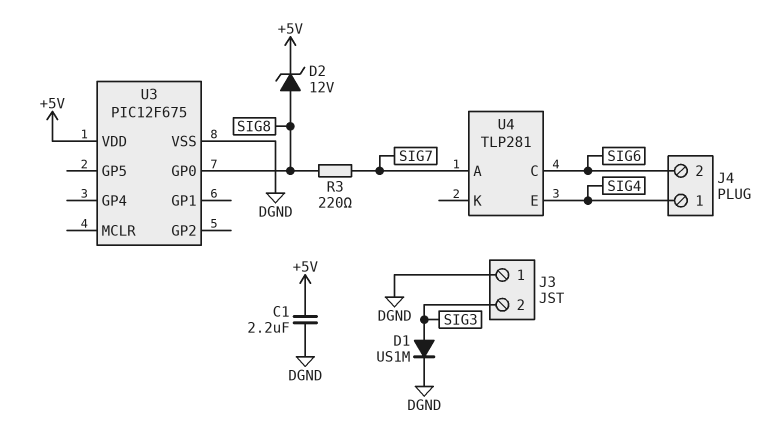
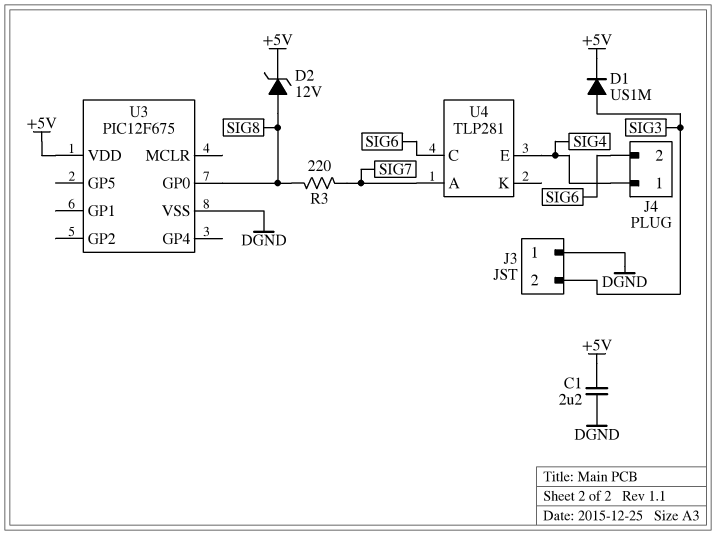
D1: diode US1M (A SIG3, K DGND) -> diode US1M (A SIG3, K +5V)

